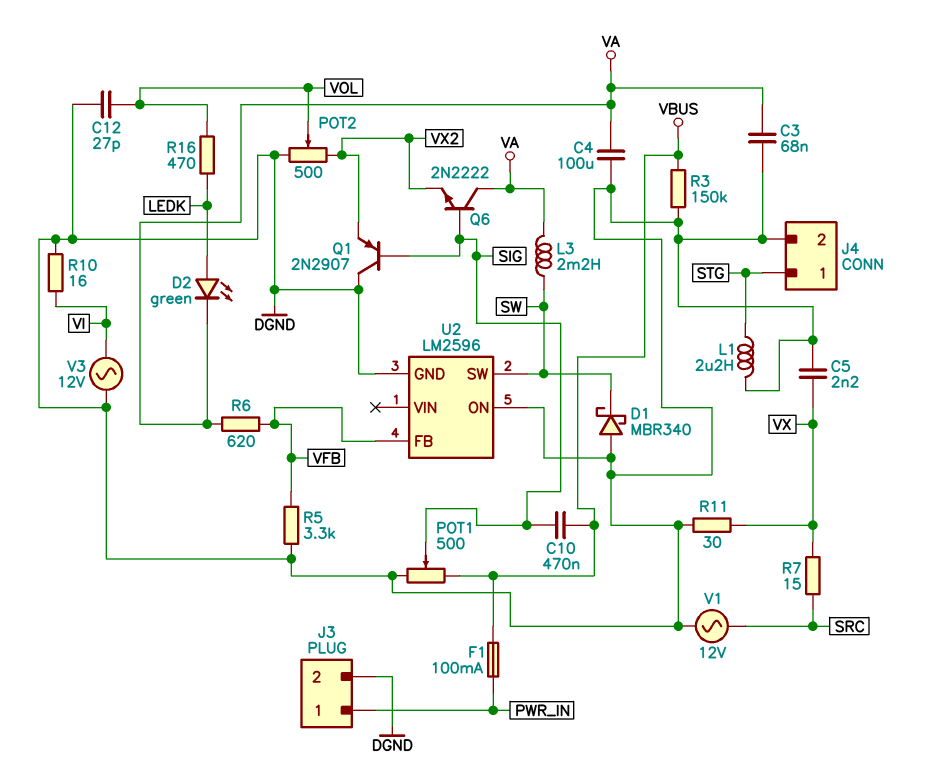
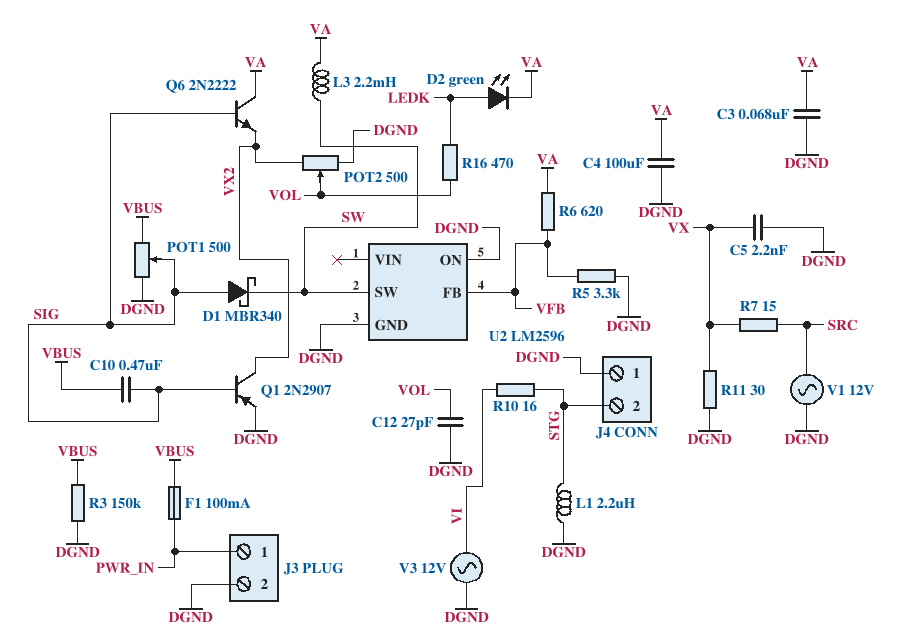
D1: schottky MBR340 (A DGND, K SW) -> schottky MBR340 (A SIG, K SW)
J4 pin 1: STG -> DGND
J4 pin 2: DGND -> STG
Q1: PNP 2N2907 (B SIG, C DGND, E VX2) -> PNP 2N2907 (B SIG, C VX2, E DGND)
R10: 16 (DGND, VI) -> 16 (STG, VI)

